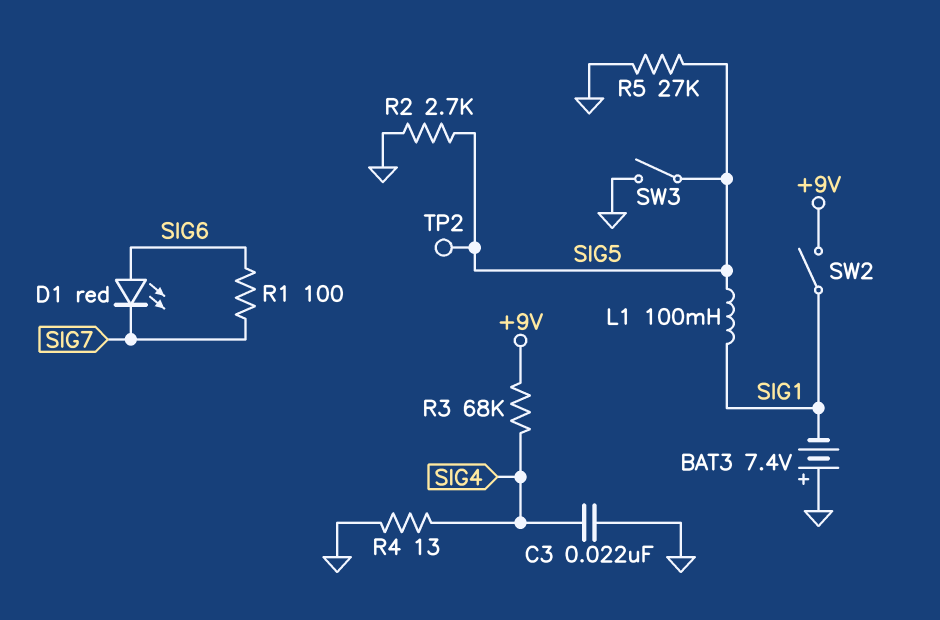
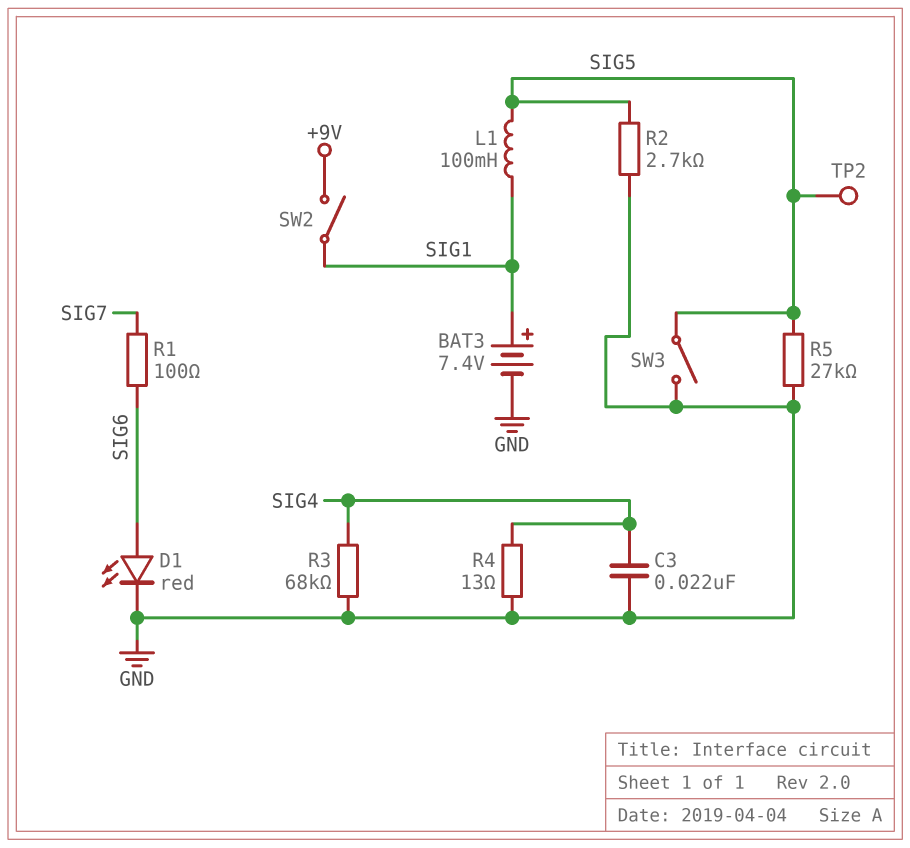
BAT3: 7.4V (plus GND, minus SIG1) -> 7.4V (plus SIG1, minus GND)
D1: LED red (A SIG6, K SIG7) -> LED red (A SIG6, K GND)
R3: 68k (+9V, SIG4) -> 68k (GND, SIG4)

